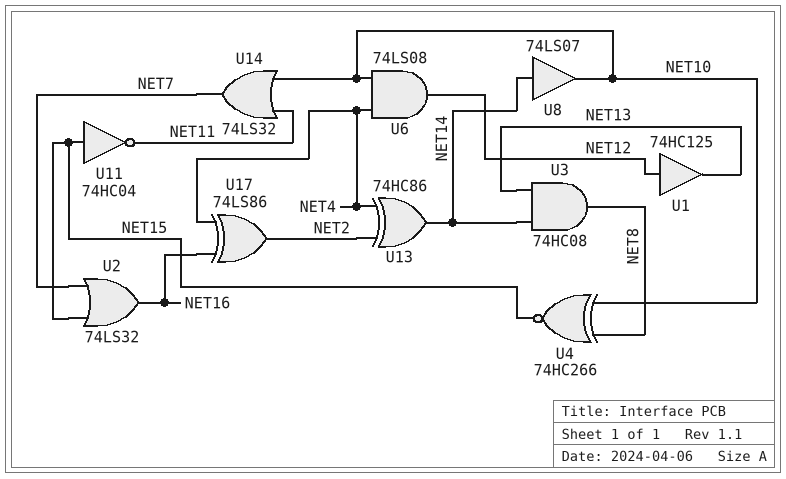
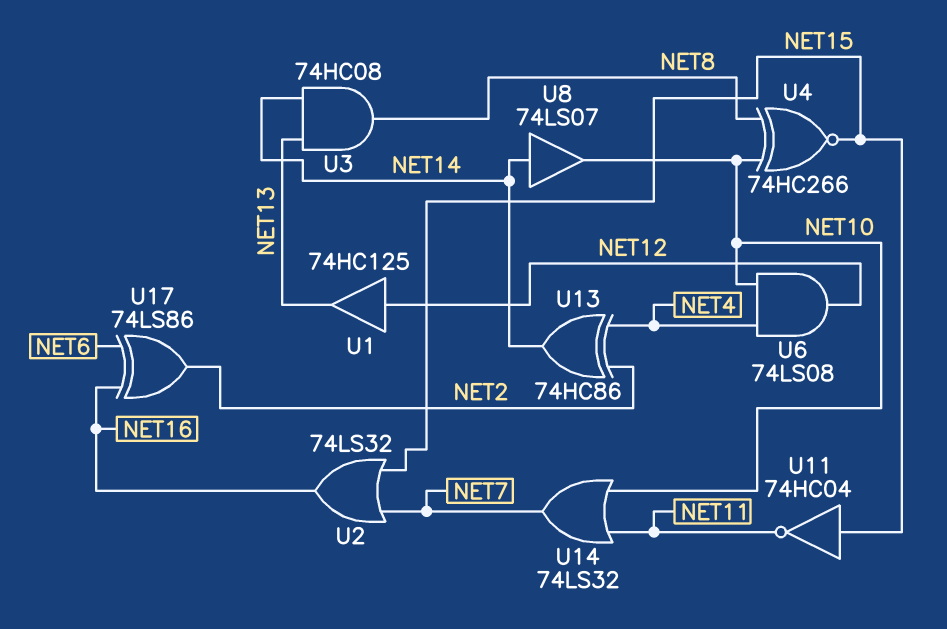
U17: XOR 74LS86 (in NET4, in NET16, out NET2) -> XOR 74LS86 (in NET6, in NET16, out NET2)

